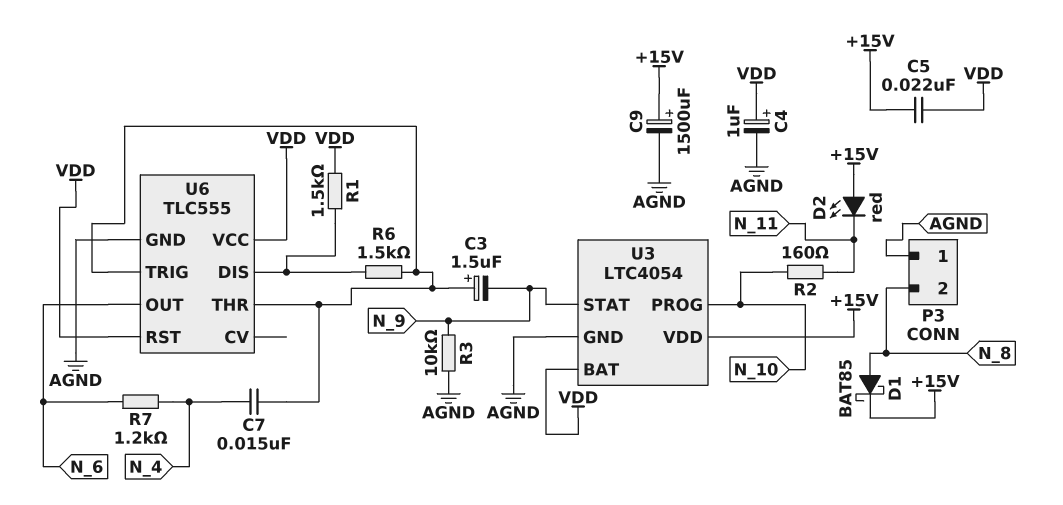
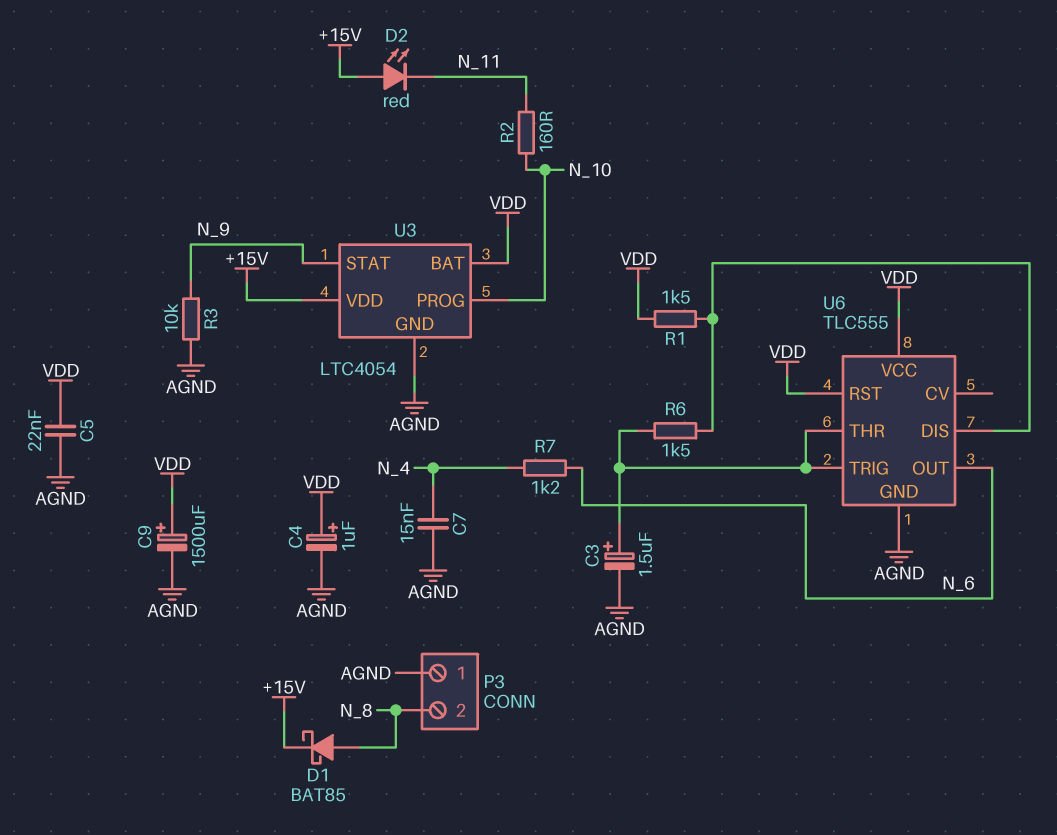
C3: 1.5uF (plus U6/THR, minus N_9) -> 1.5uF (plus U6/THR, minus AGND)
C5: 22nF (+15V, VDD) -> 22nF (AGND, VDD)
C7: 15nF (N_4, U6/THR) -> 15nF (AGND, N_4)
C9: 1500uF (plus +15V, minus AGND) -> 1500uF (plus VDD, minus AGND)

